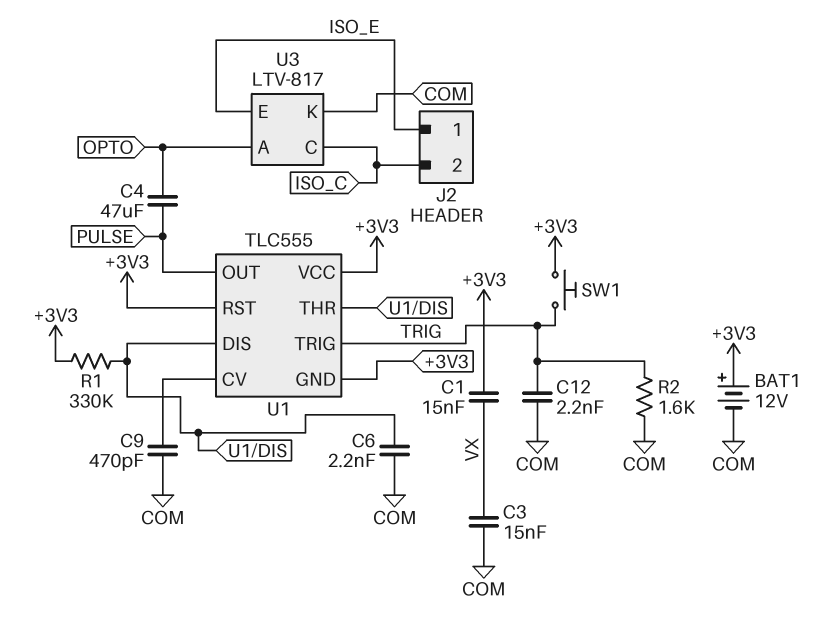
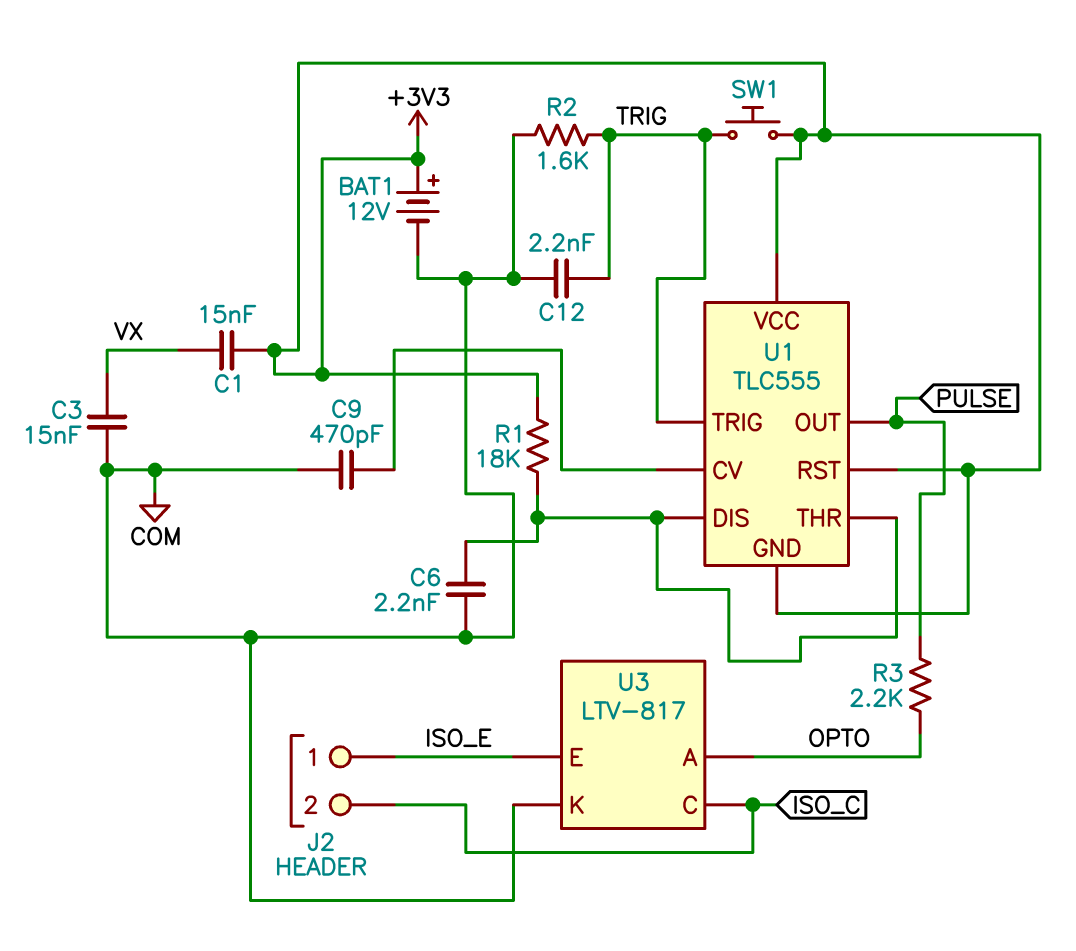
C4: 47uF (OPTO, PULSE) -> none
R1: 330k (+3V3, U1/DIS) -> 18k (+3V3, U1/DIS)
R3: none -> 2.2k (OPTO, PULSE)

